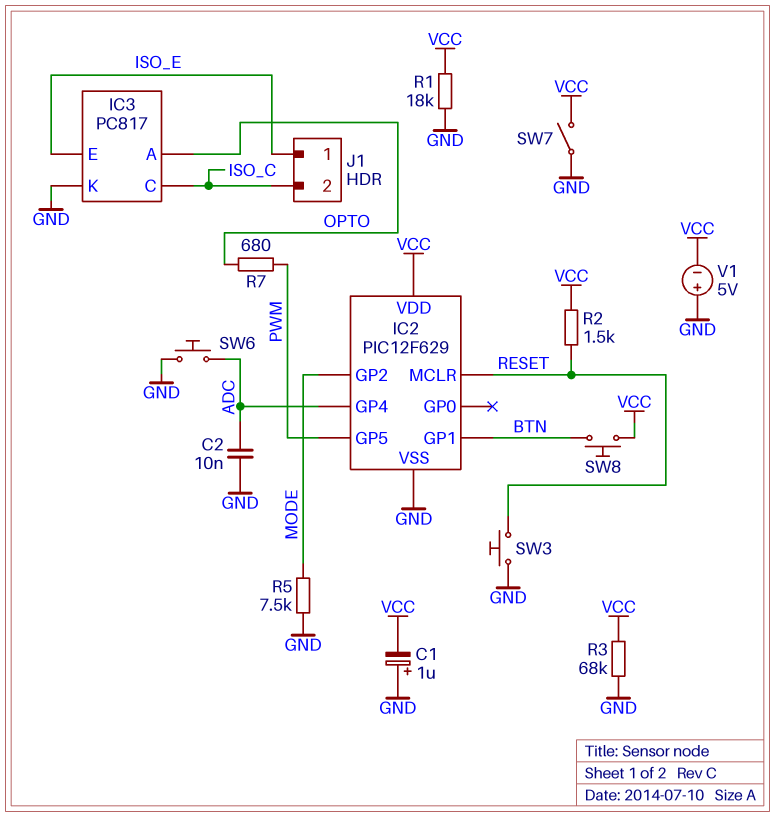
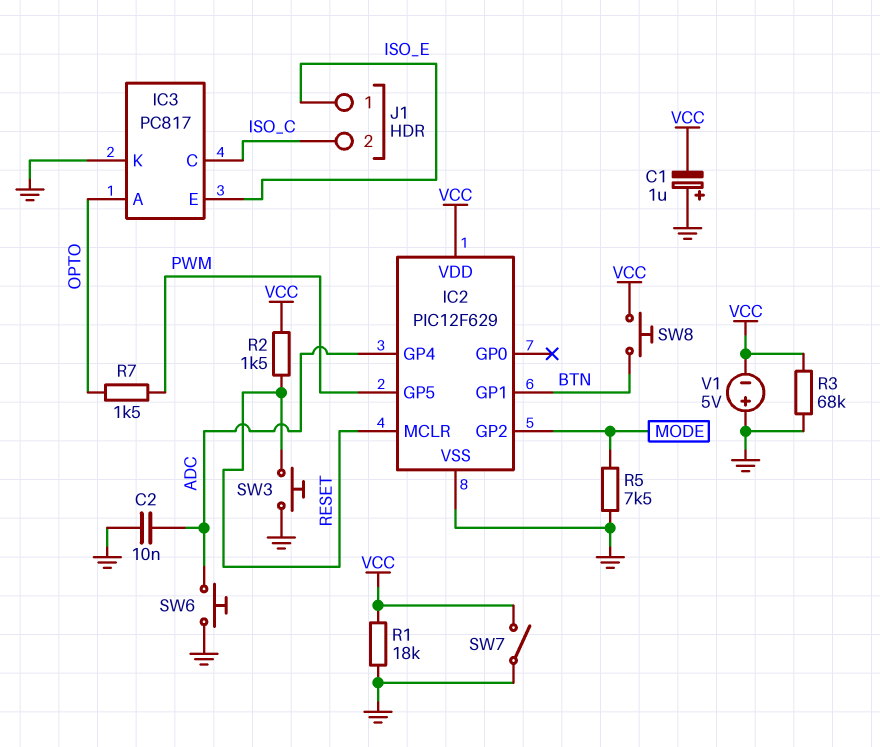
R7: 680 (OPTO, PWM) -> 1.5k (OPTO, PWM)

